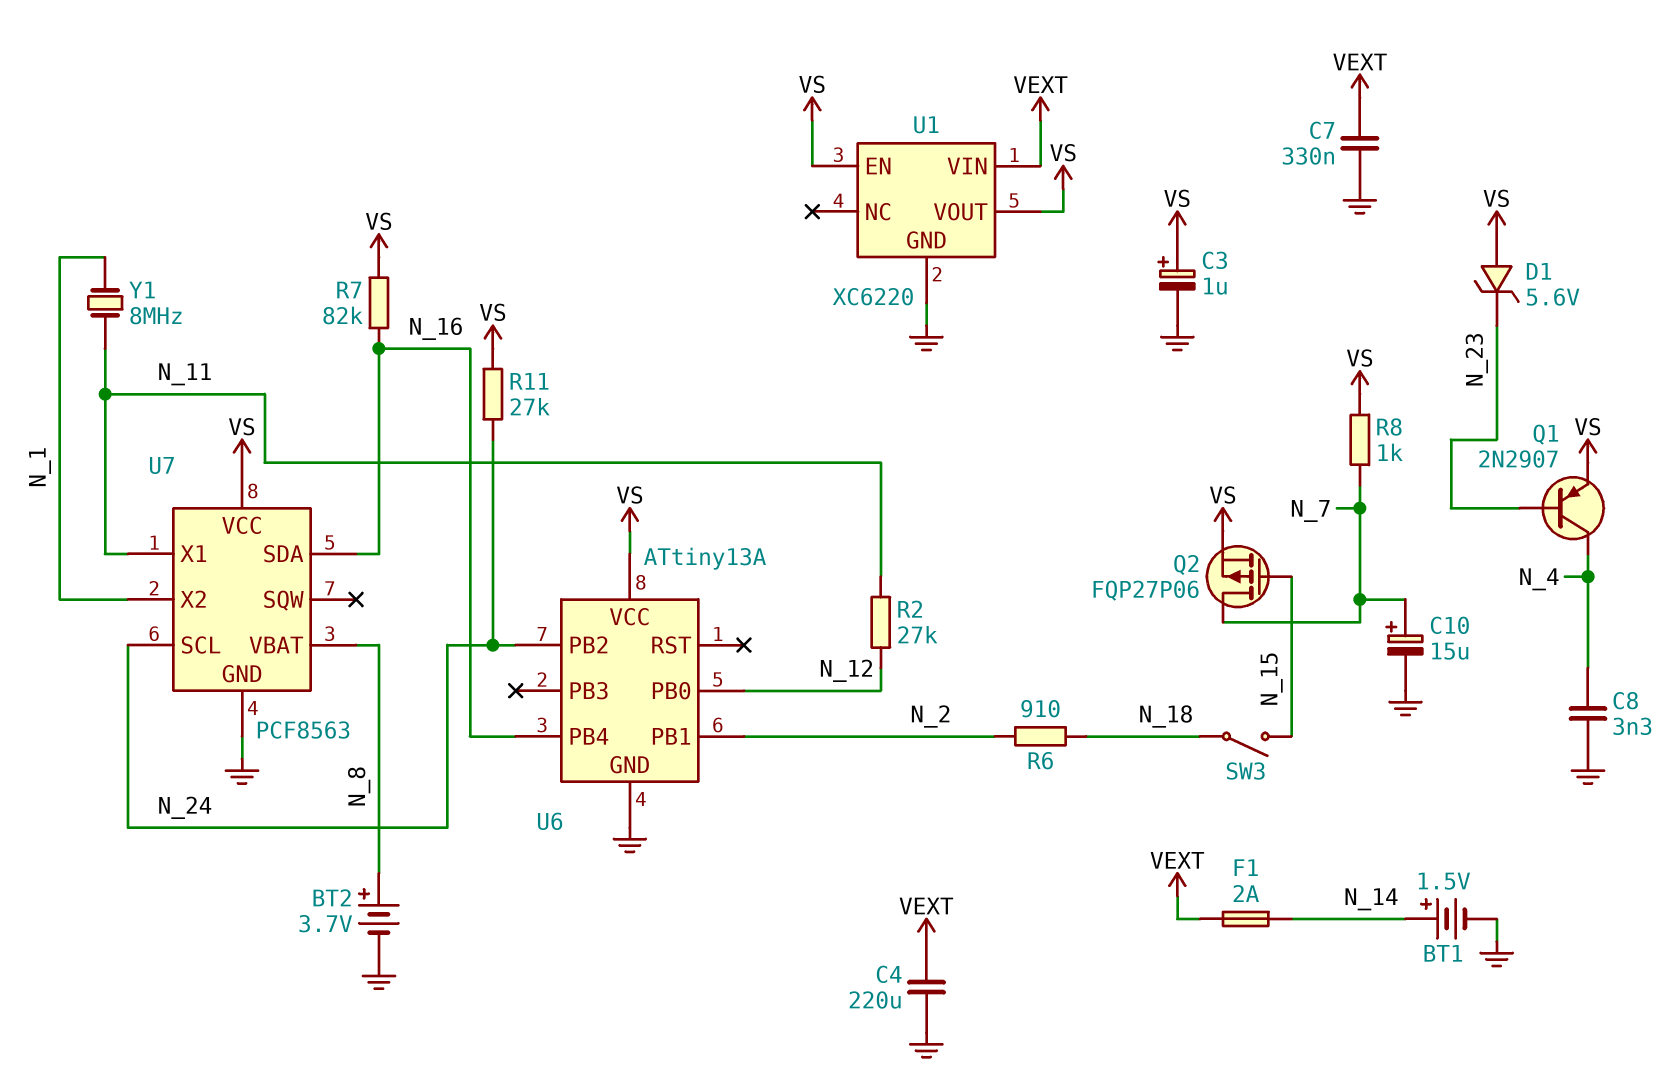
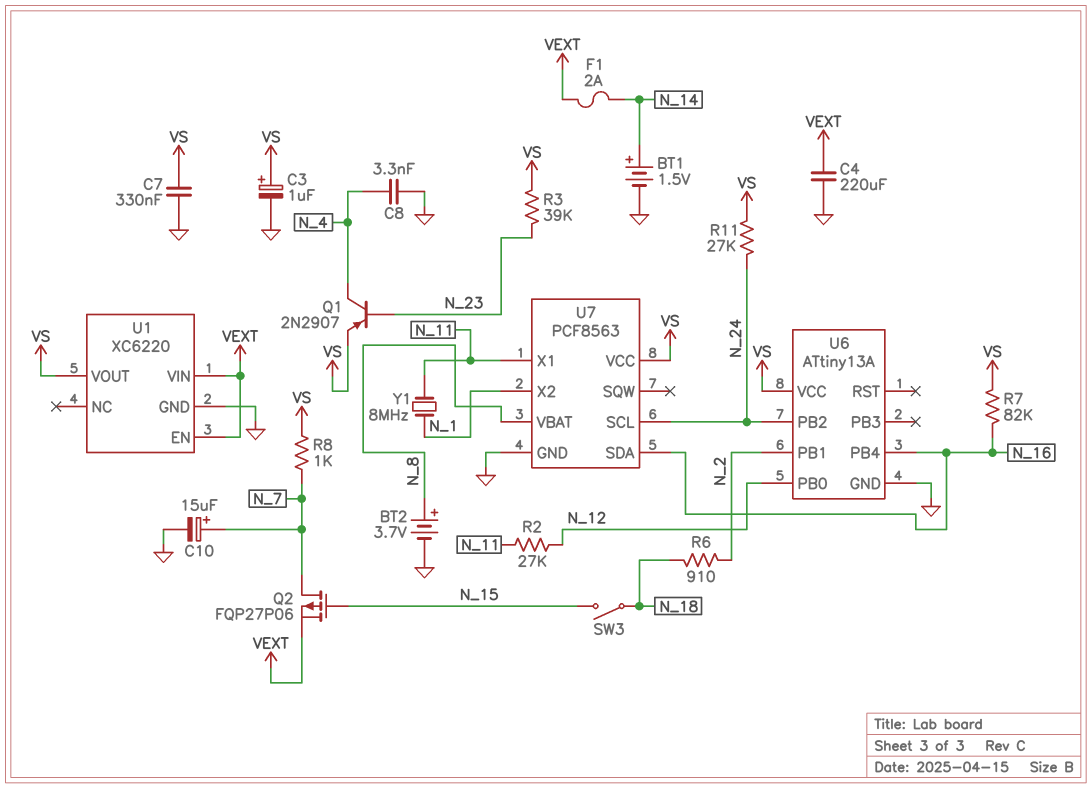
C7: 330nF (GND, VEXT) -> 330nF (GND, VS)
D1: zener 5.6V (A VS, K N_23) -> none
Q2: PMOS FQP27P06 (G N_15, D N_7, S VS) -> PMOS FQP27P06 (G N_15, D N_7, S VEXT)
R3: none -> 39k (N_23, VS)
U1 pin EN: VS -> VEXT

